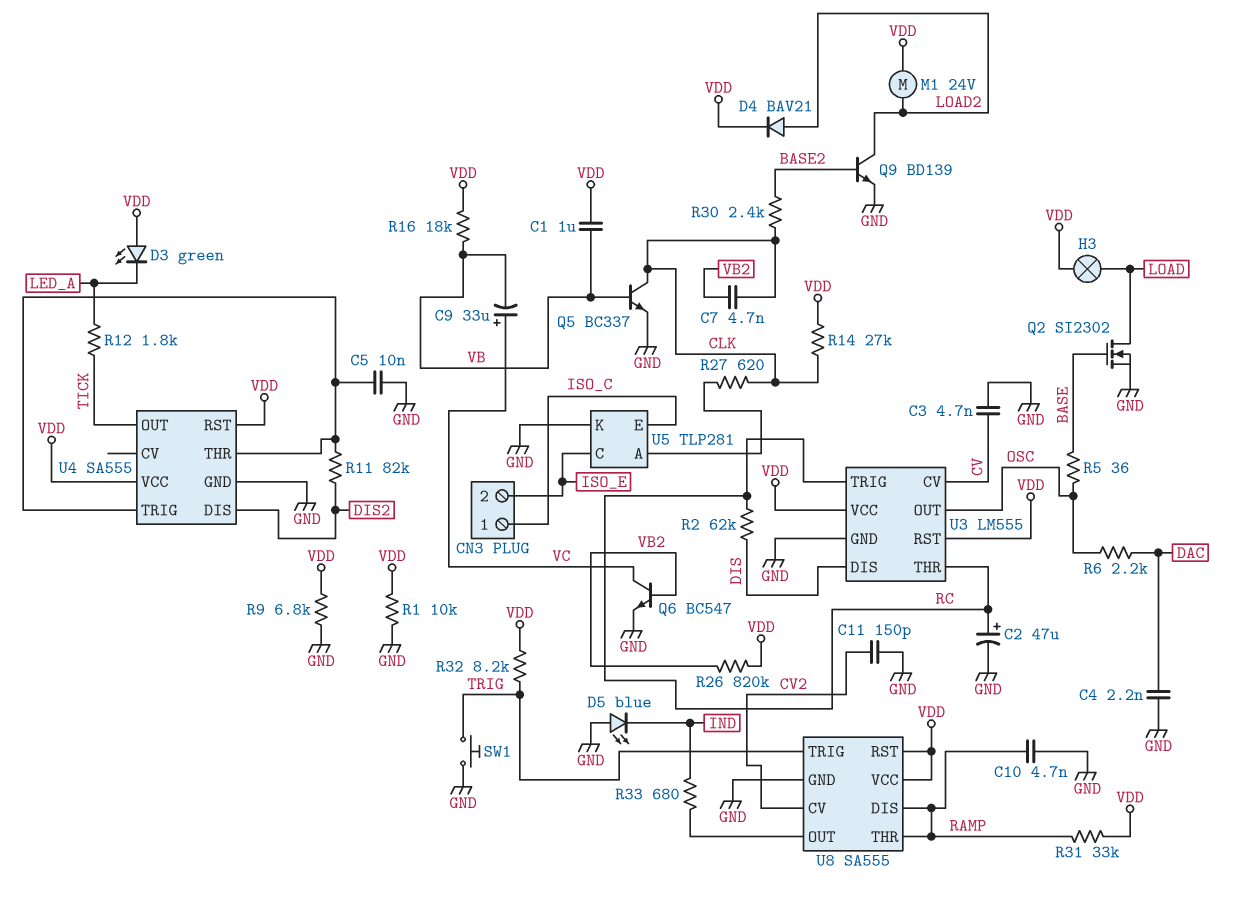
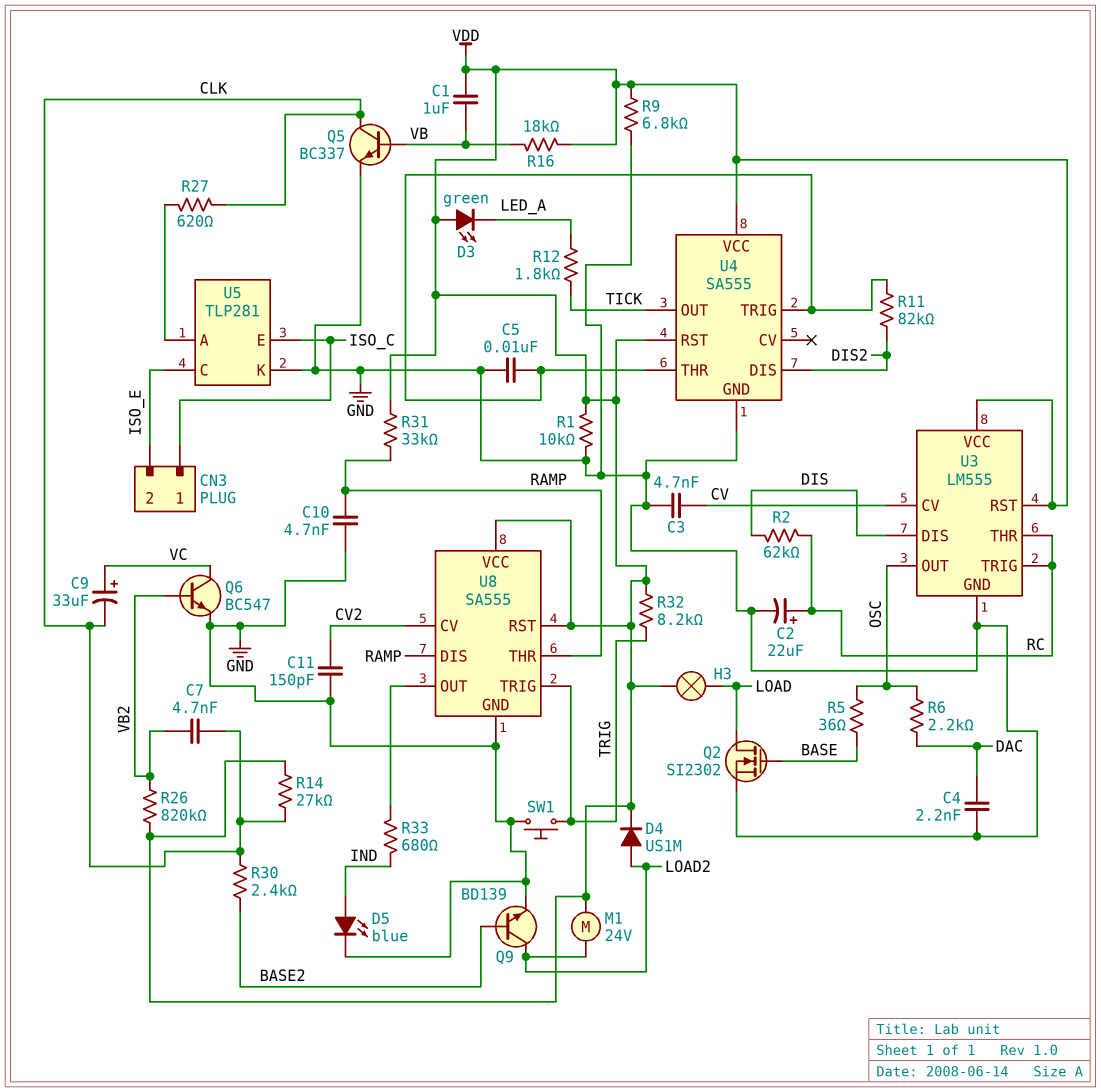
C2: 47uF (plus RC, minus GND) -> 22uF (plus RC, minus GND)
C9: 33uF (plus VC, minus VB) -> 33uF (plus VC, minus CLK)
D4: diode BAV21 (A LOAD2, K VDD) -> diode US1M (A LOAD2, K VDD)
D5: LED blue (A GND, K IND) -> LED blue (A IND, K GND)

